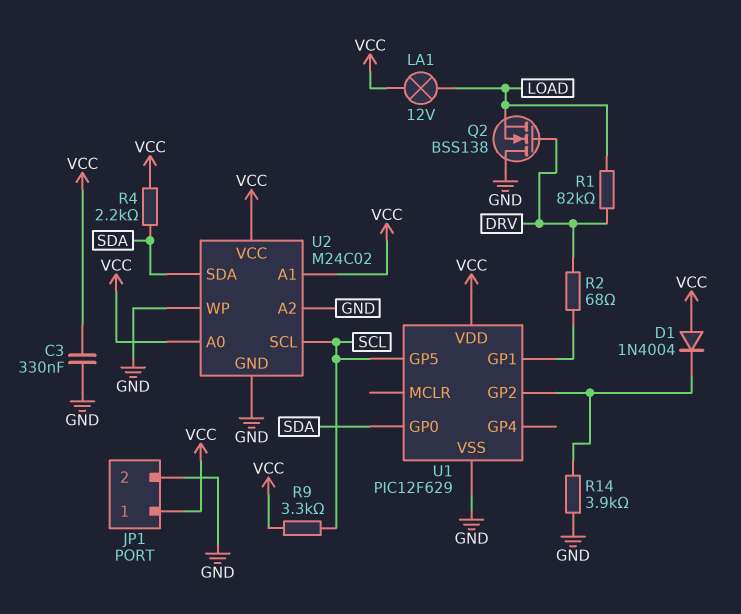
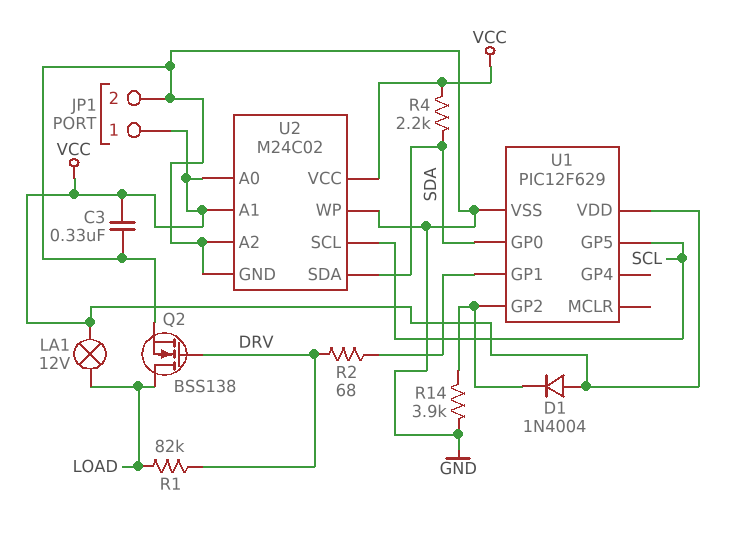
Q2: NMOS BSS138 (G DRV, D GND, S LOAD) -> NMOS BSS138 (G DRV, D LOAD, S GND)
R9: 3.3k (SCL, VCC) -> none

